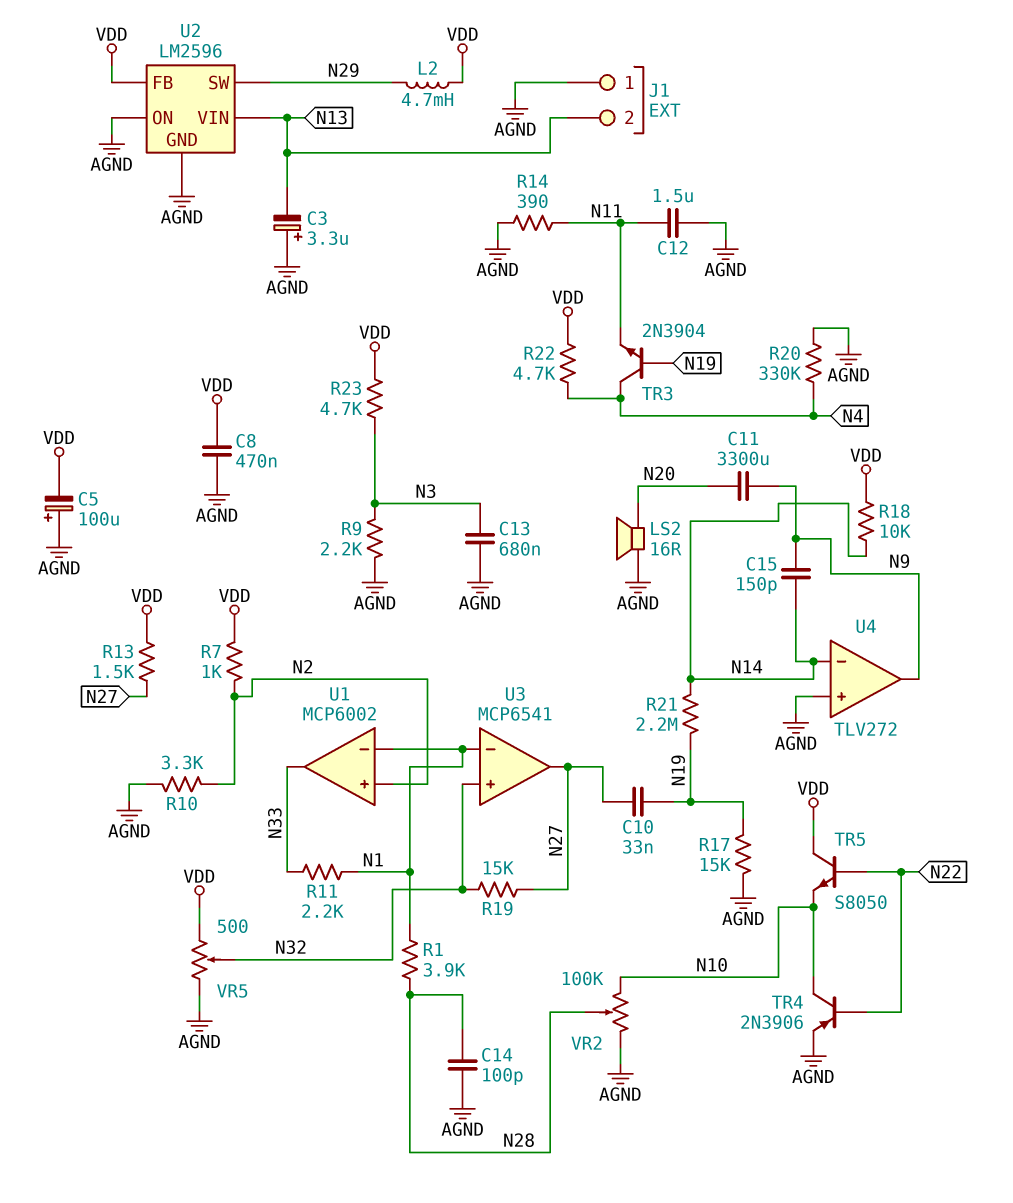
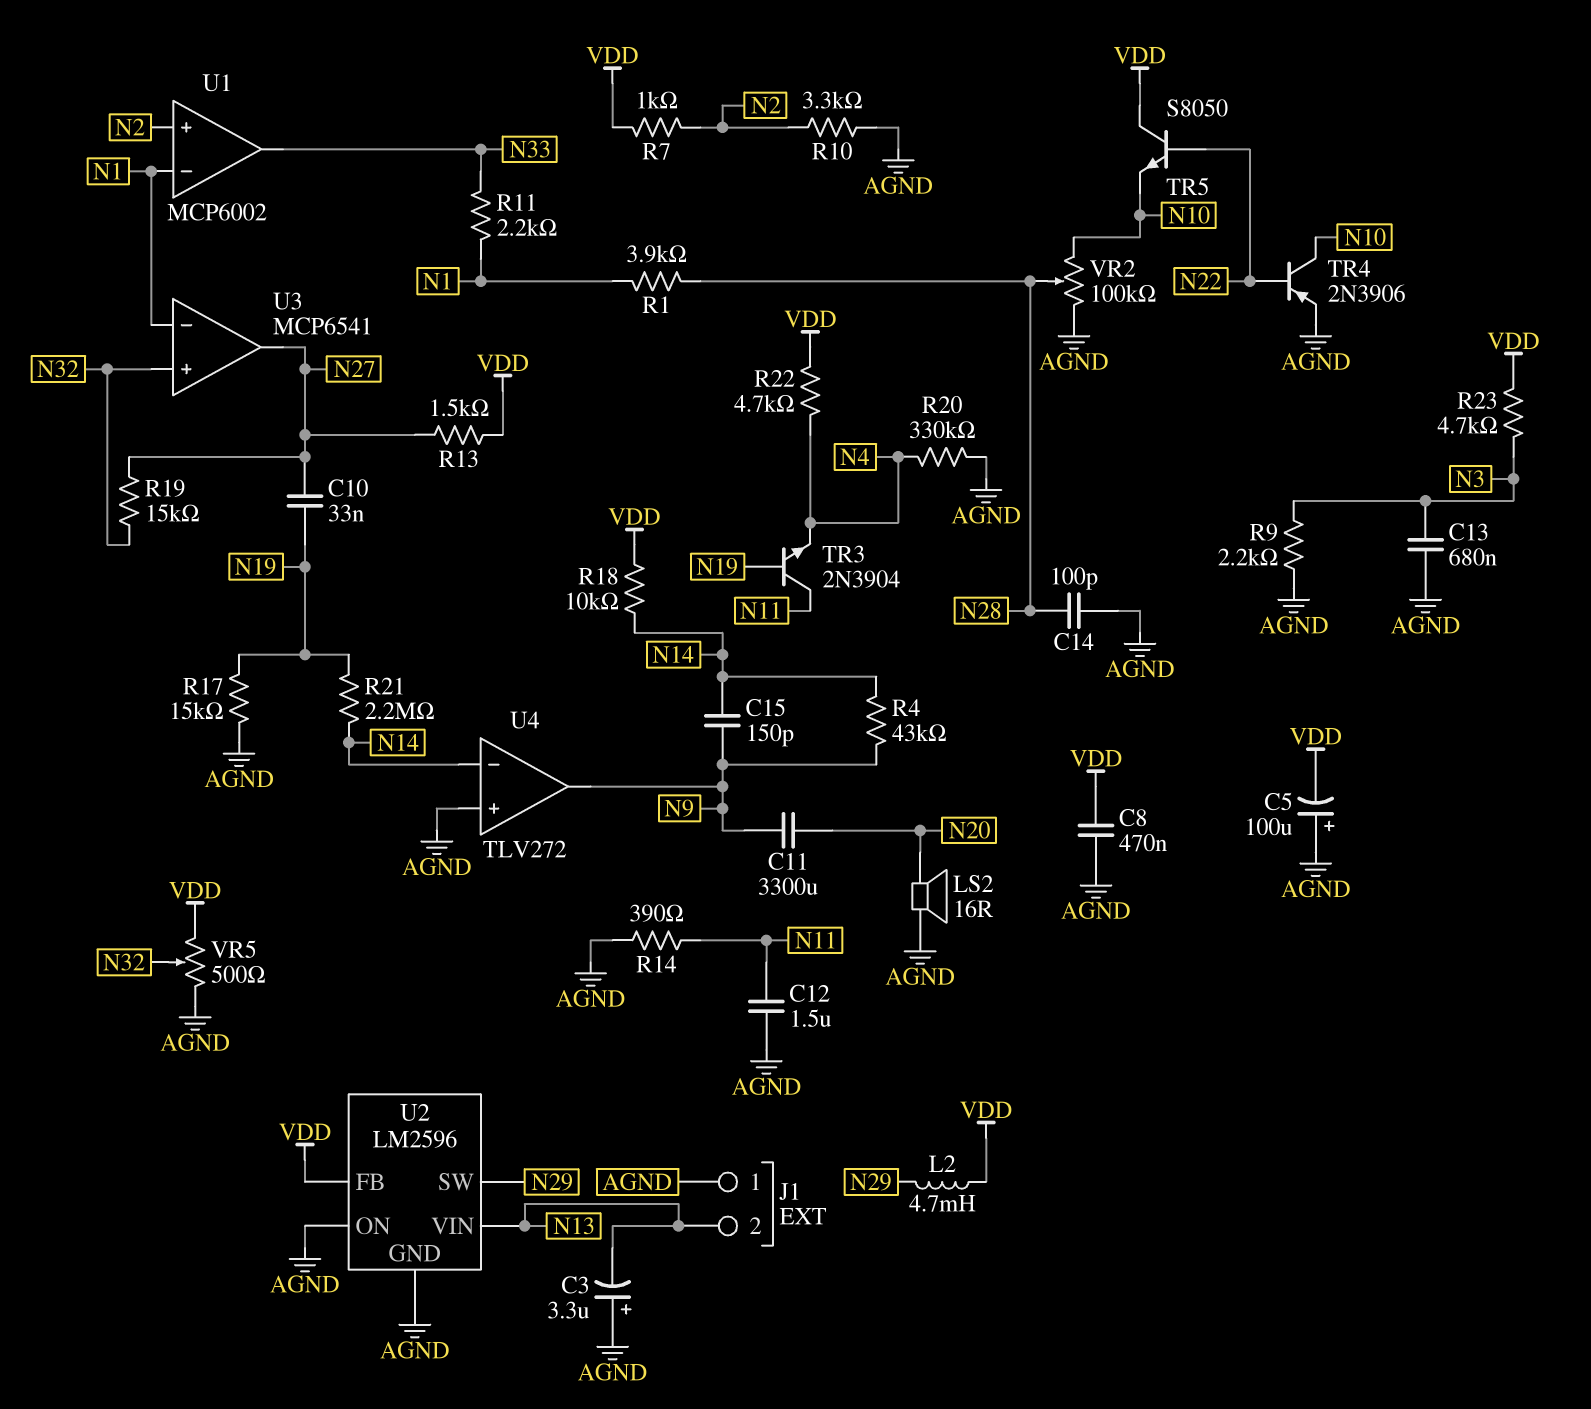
R4: none -> 43k (N9, N14)
TR3: NPN 2N3904 (B N19, C N4, E N11) -> NPN 2N3904 (B N19, C N11, E N4)

